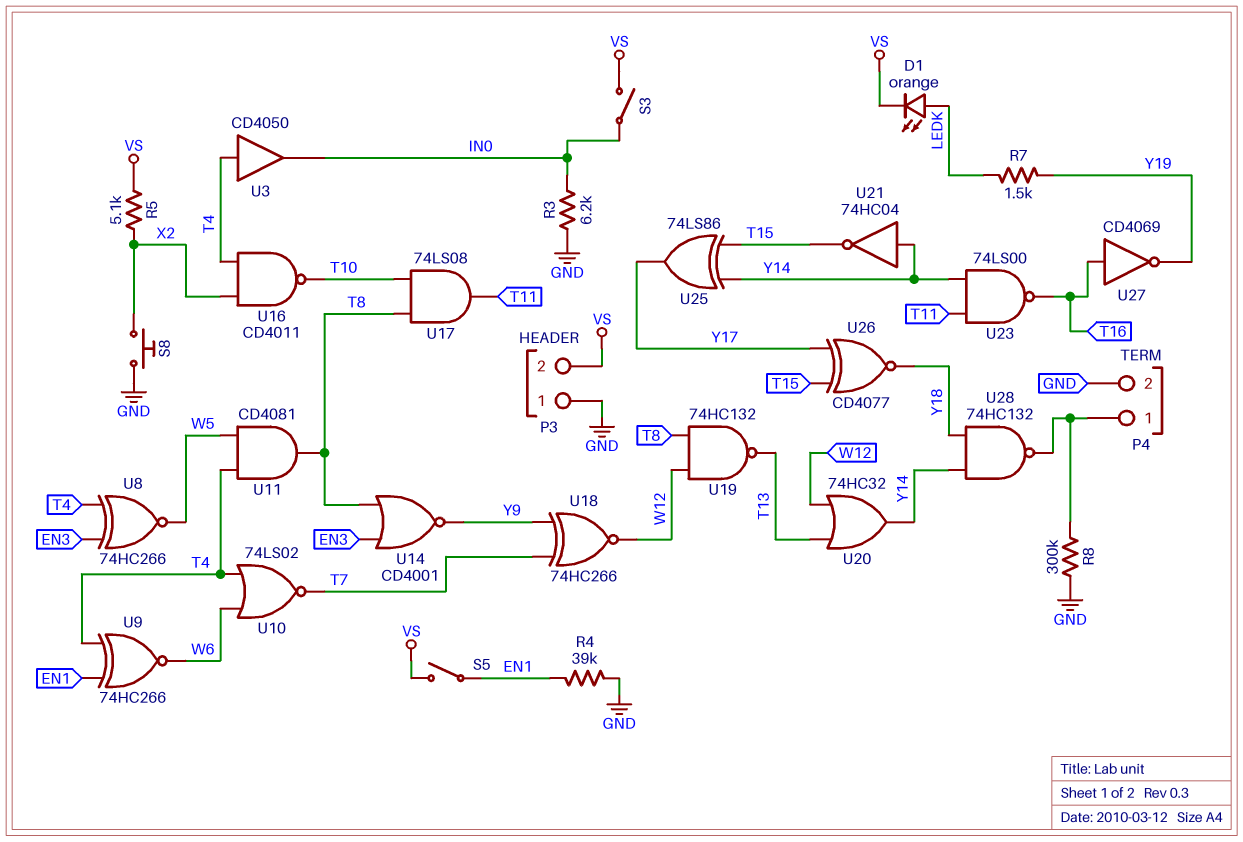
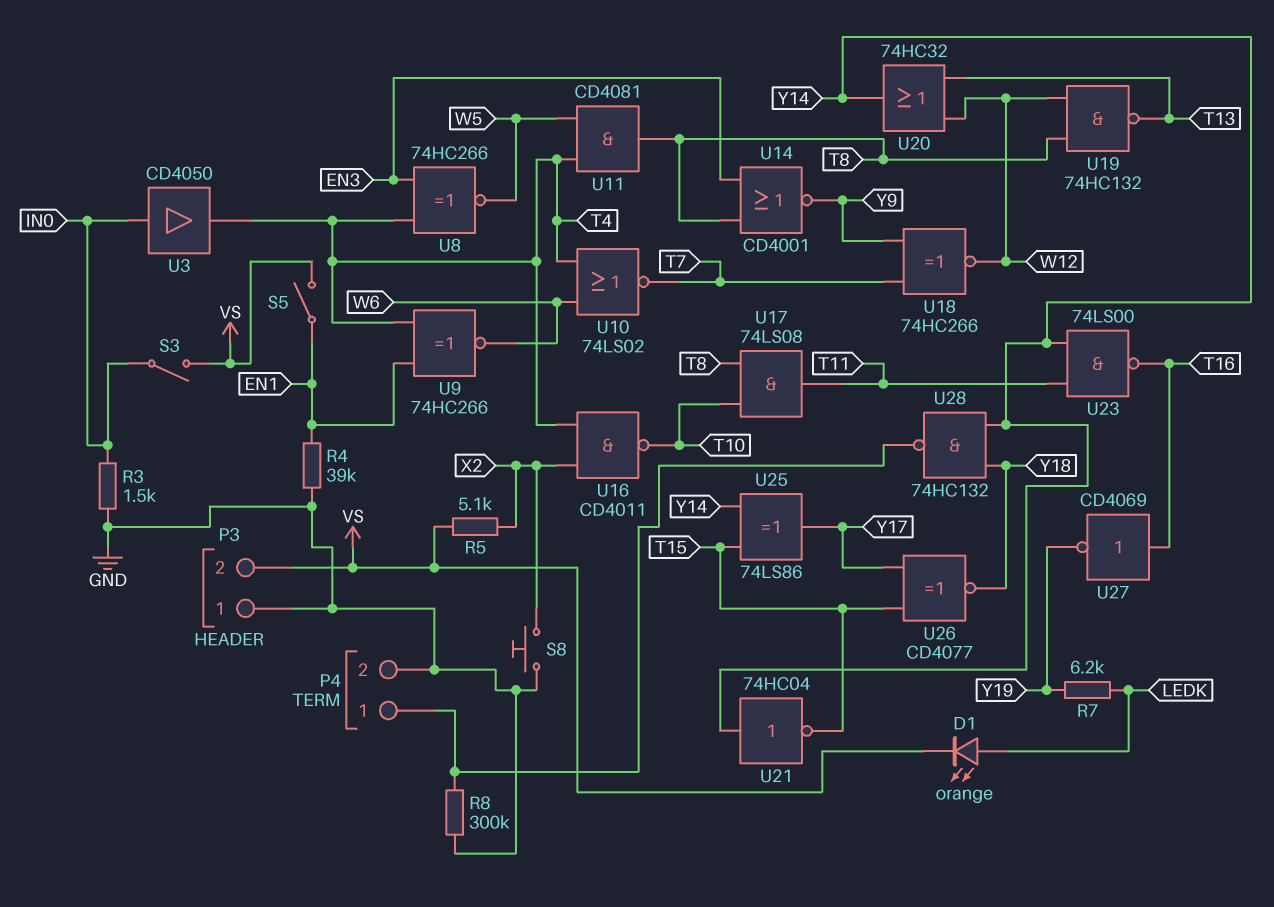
R3: 6.2k (GND, IN0) -> 1.5k (GND, IN0)
R7: 1.5k (LEDK, Y19) -> 6.2k (LEDK, Y19)
U3: buffer CD4050 (in T4, out IN0) -> buffer CD4050 (in IN0, out T4)

